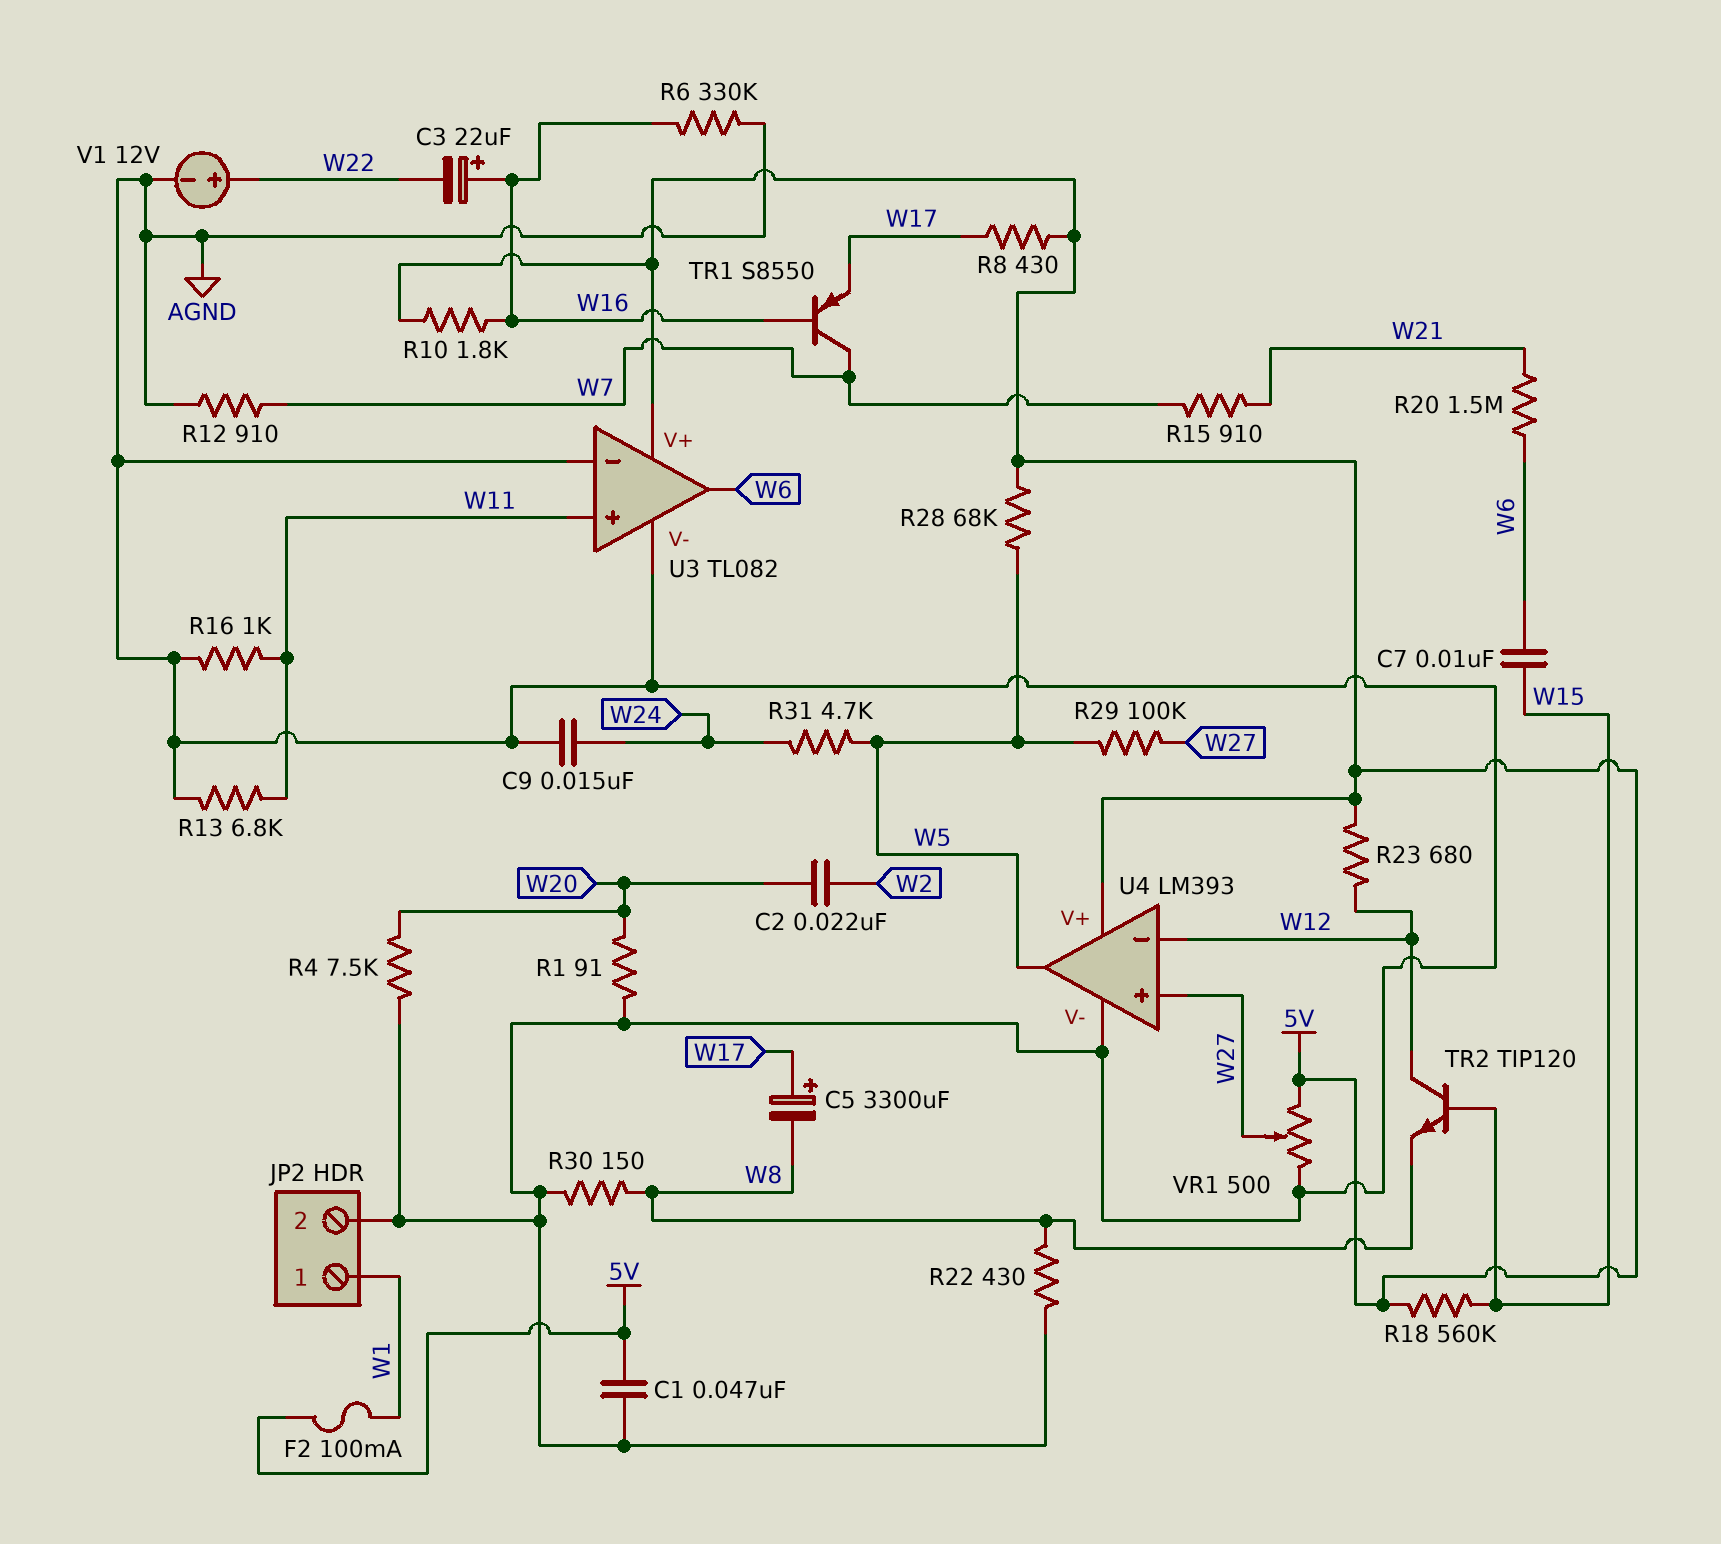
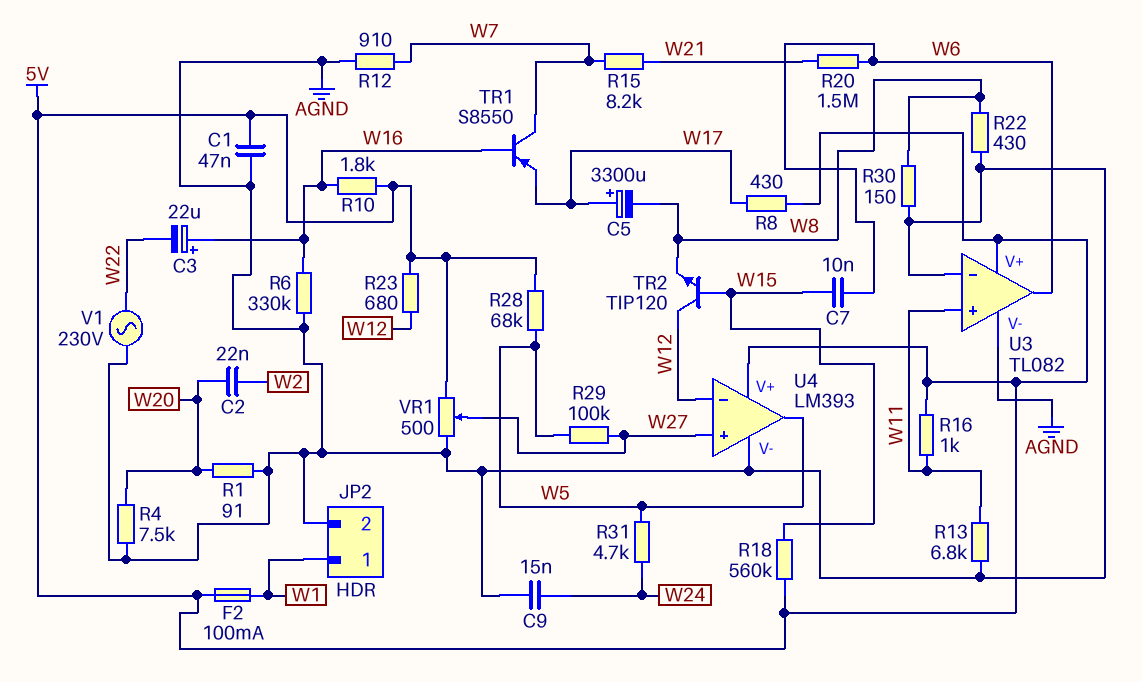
R15: 910 (W7, W21) -> 8.2k (W7, W21)
R16: 1k (AGND, W11) -> 1k (5V, W11)
V1: 12V (plus W22, minus AGND) -> AC 230V (AGND, W22)

